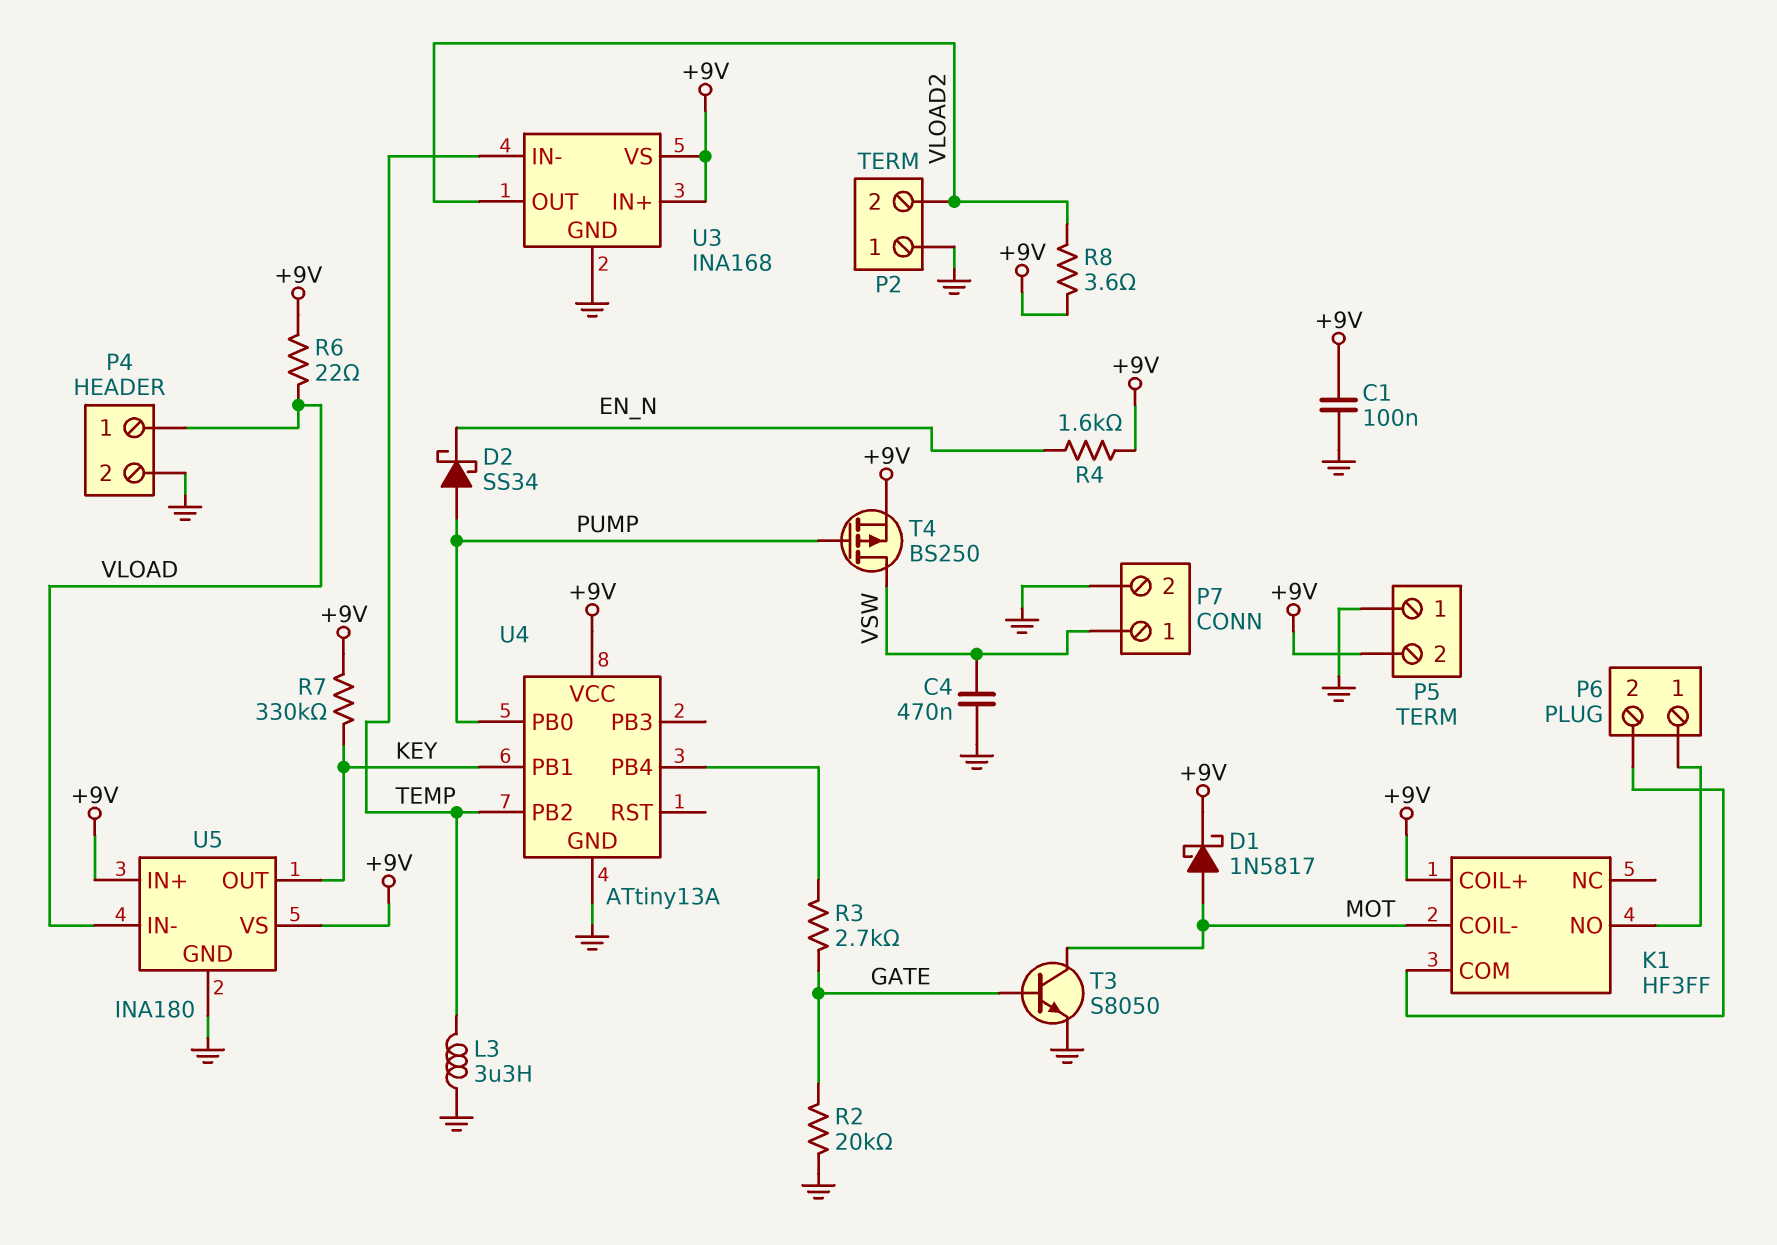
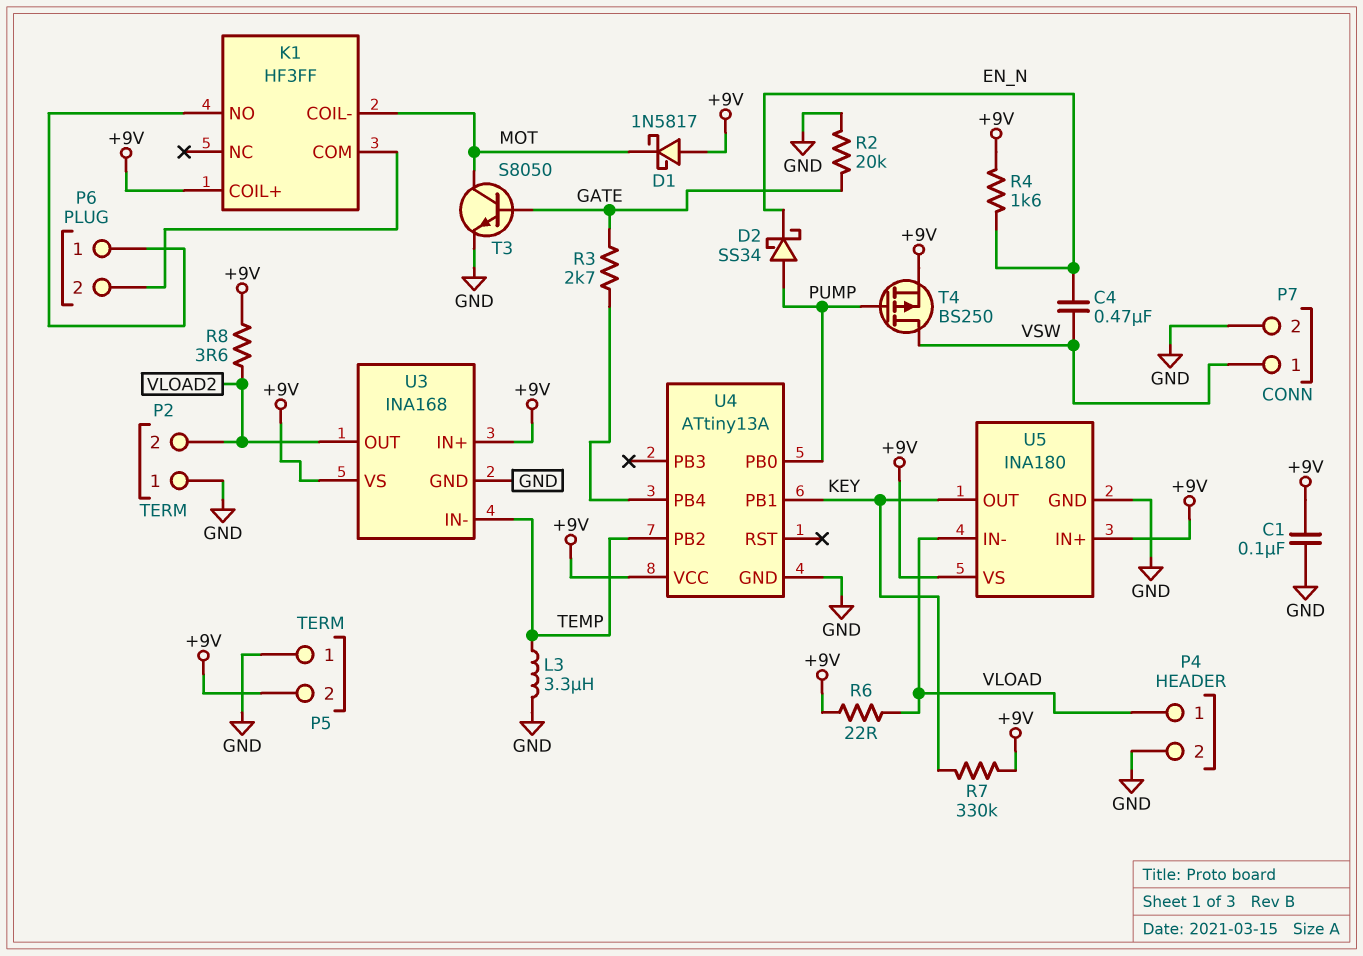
C4: 470nF (GND, VSW) -> 470nF (EN_N, VSW)
D1: schottky 1N5817 (A MOT, K +9V) -> schottky 1N5817 (A +9V, K MOT)

